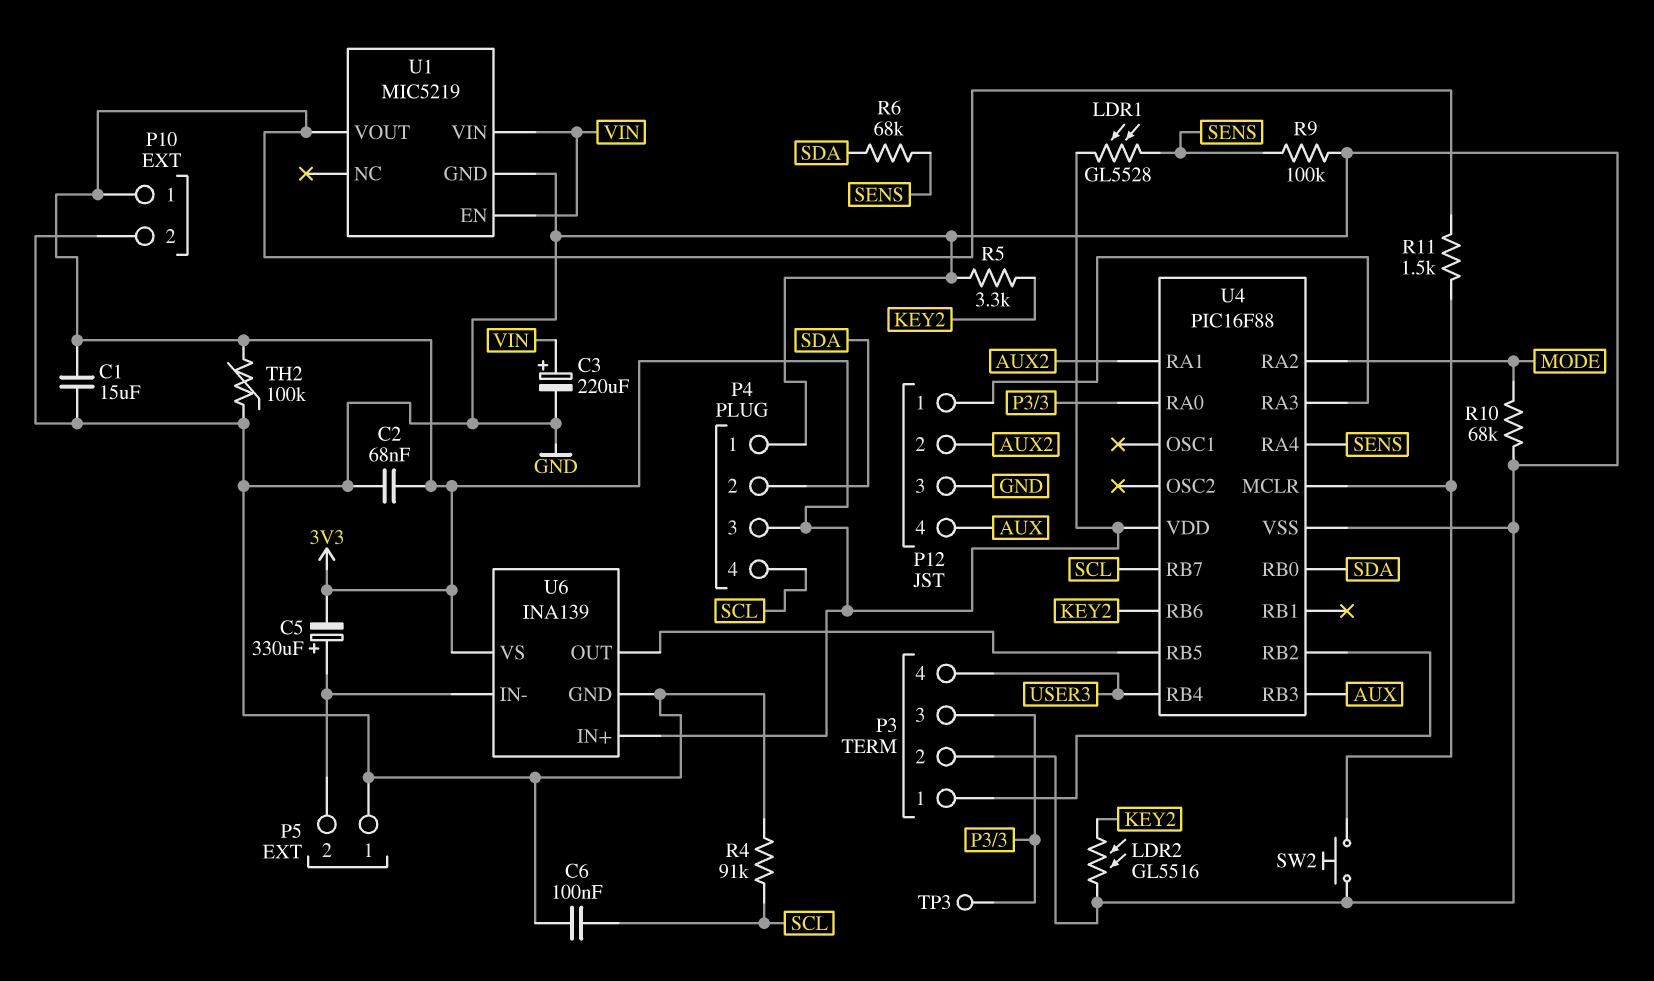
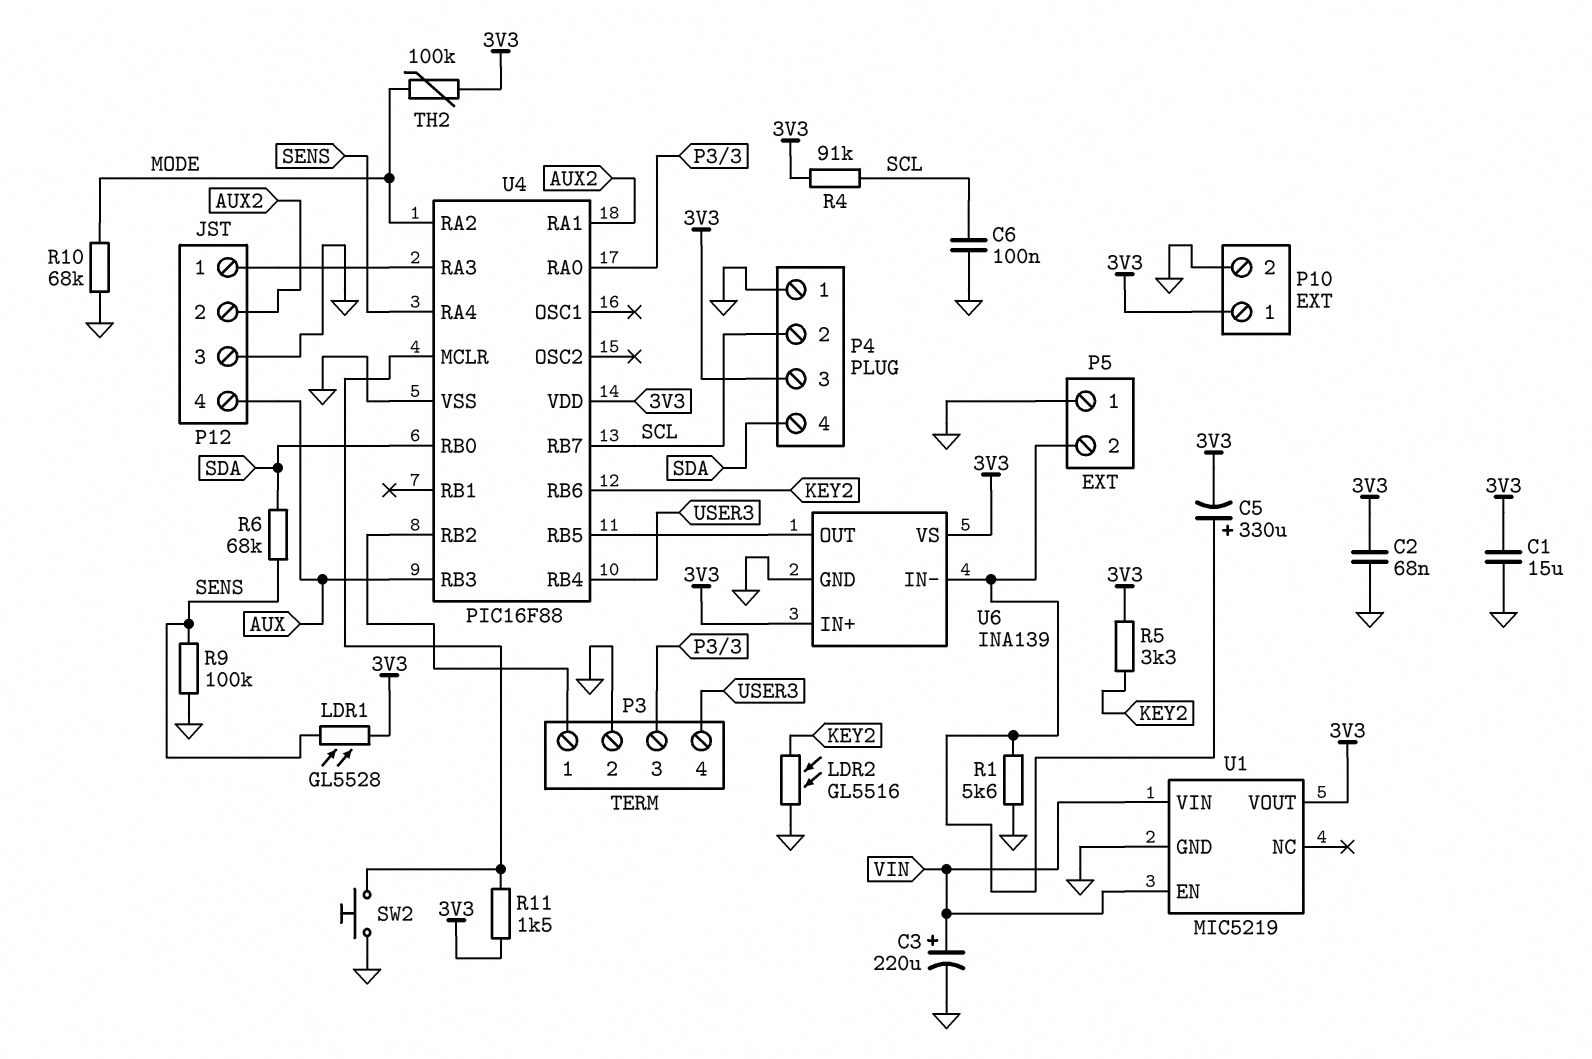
P4 pin 2: SDA -> SCL
P4 pin 4: SCL -> SDA
R1: none -> 5.6k (GND, P5/2)
R4: 91k (GND, SCL) -> 91k (3V3, SCL)
R5: 3.3k (GND, KEY2) -> 3.3k (3V3, KEY2)
TH2: 100k (3V3, GND) -> 100k (3V3, MODE)
TP3: test point (P3/3) -> none

